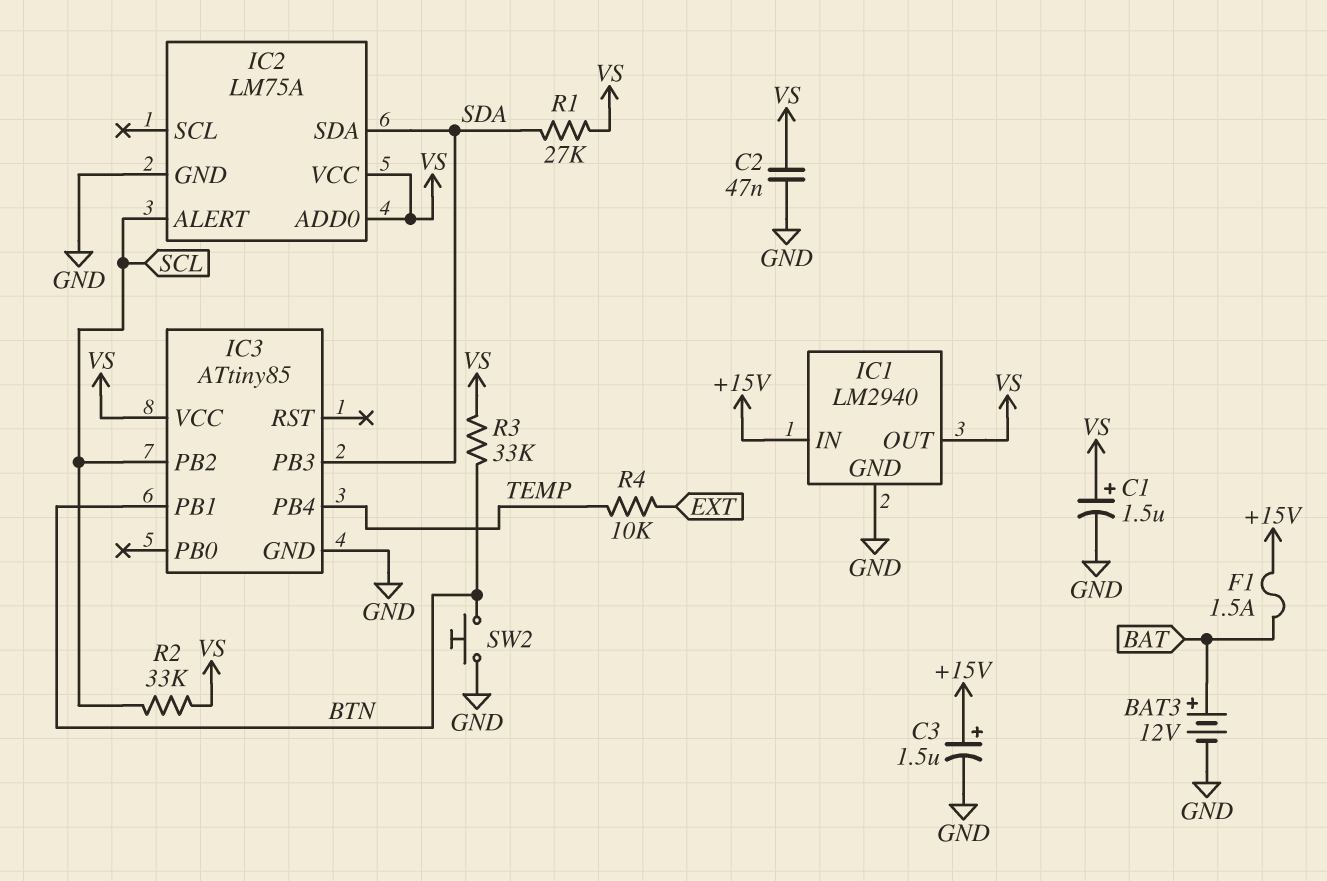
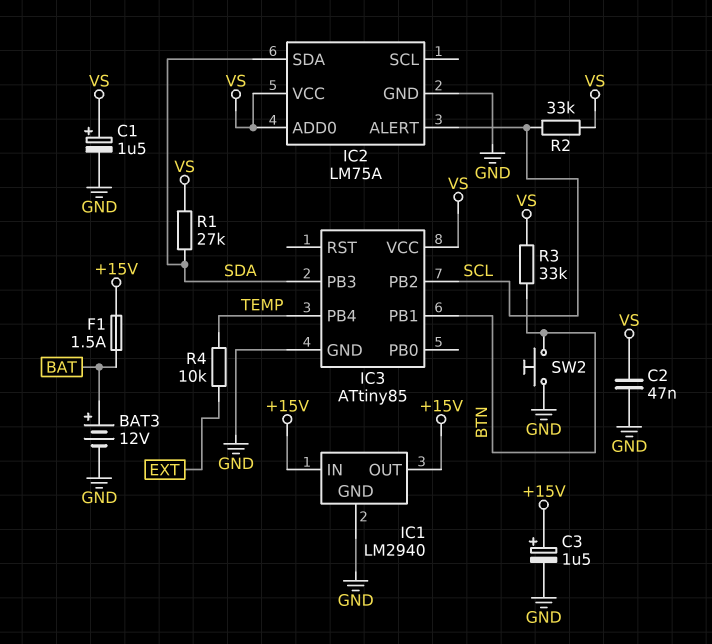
IC1 pin OUT: VS -> +15V

